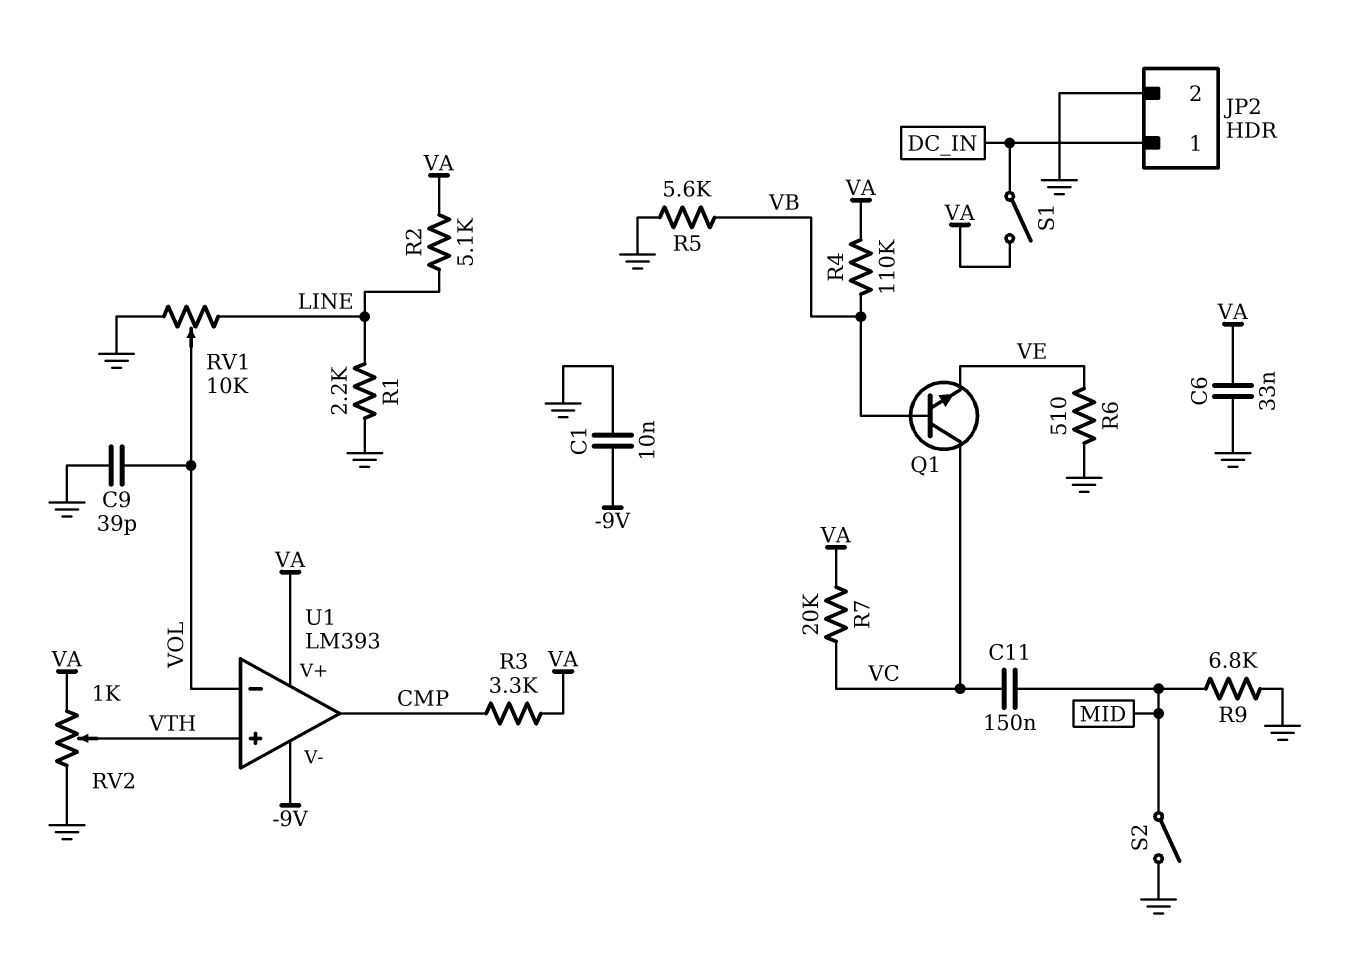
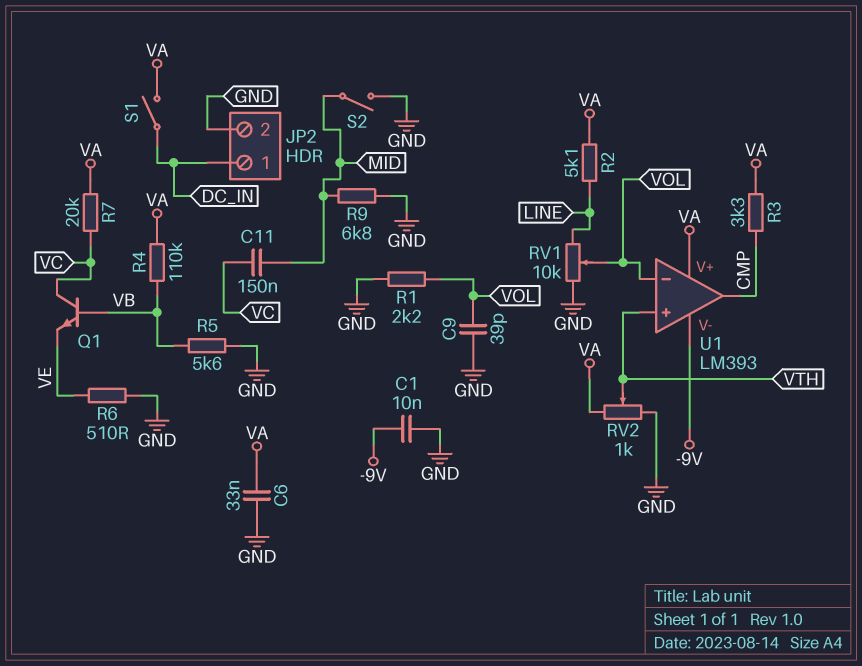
R1: 2.2k (GND, LINE) -> 2.2k (GND, VOL)

